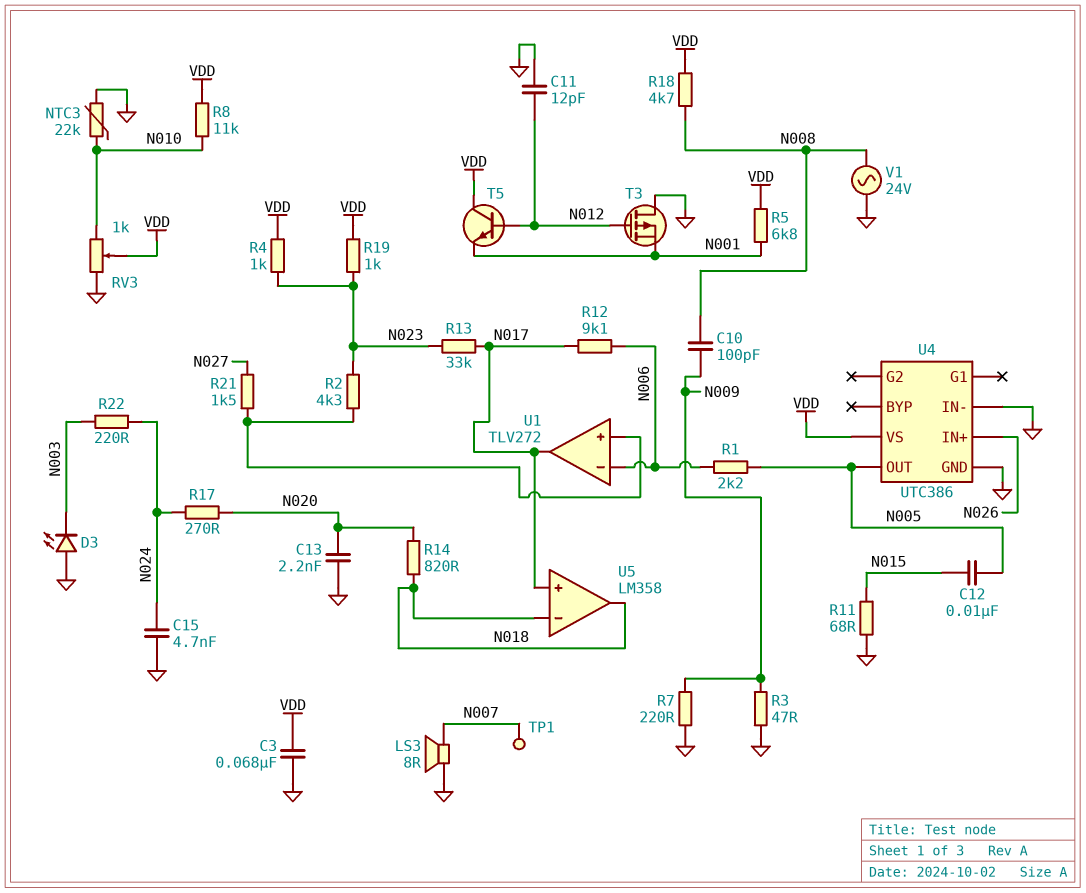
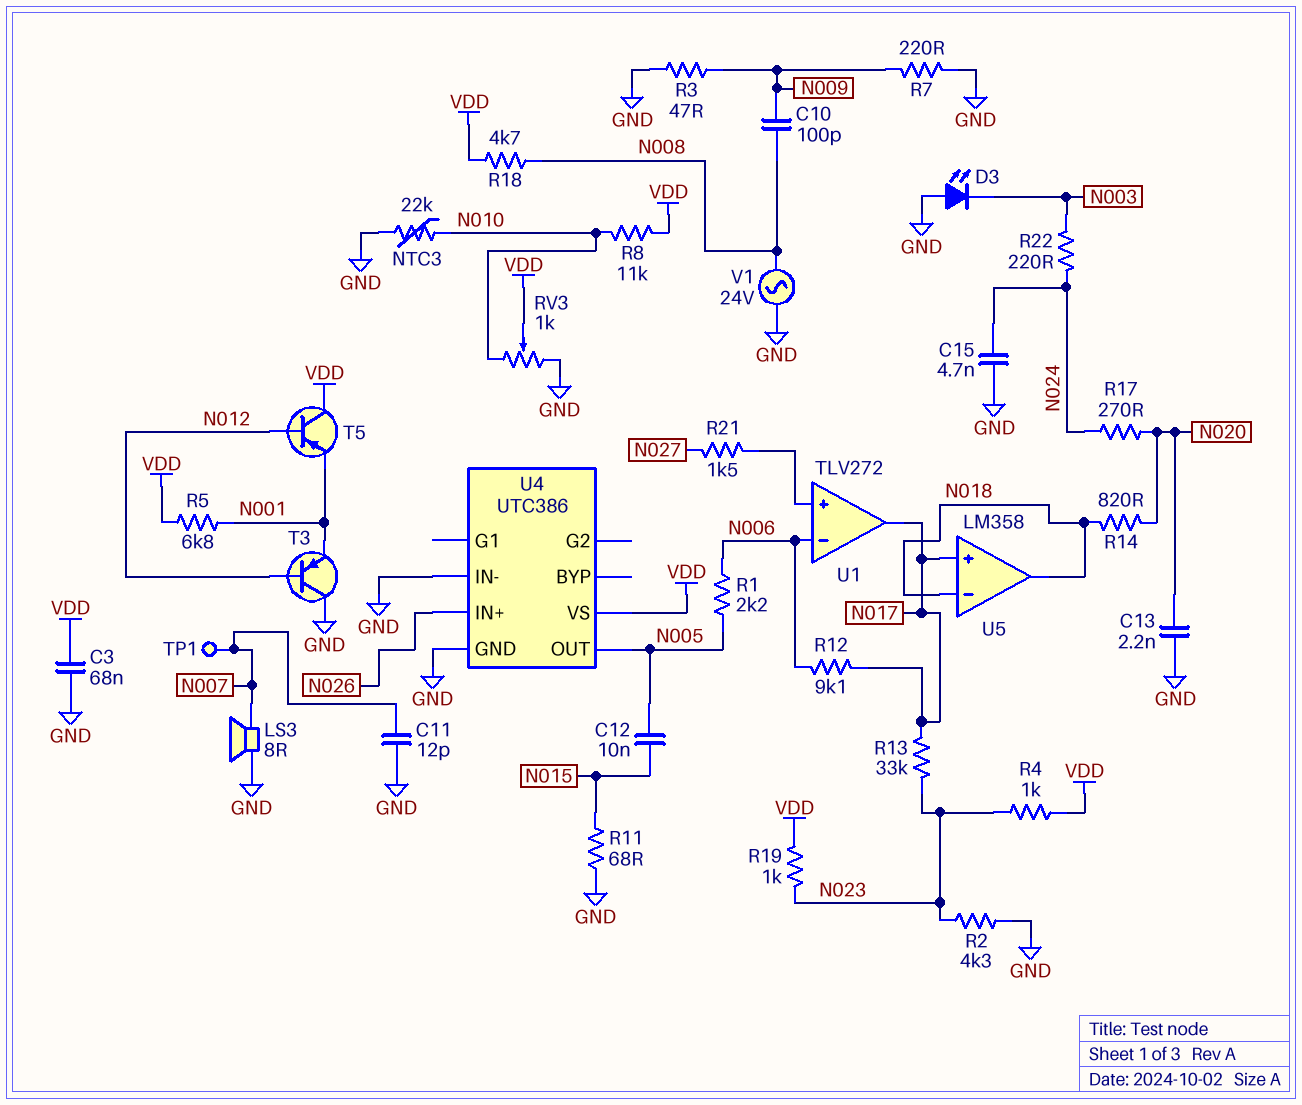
C11: 12pF (GND, N012) -> 12pF (GND, N007)
R2: 4.3k (N023, U1/in+) -> 4.3k (GND, N023)
T3: PMOS (G N012, D GND, S N001) -> PNP (B N012, C GND, E N001)
T5: NPN (B N012, C VDD, E N001) -> PNP (B N012, C VDD, E N001)

